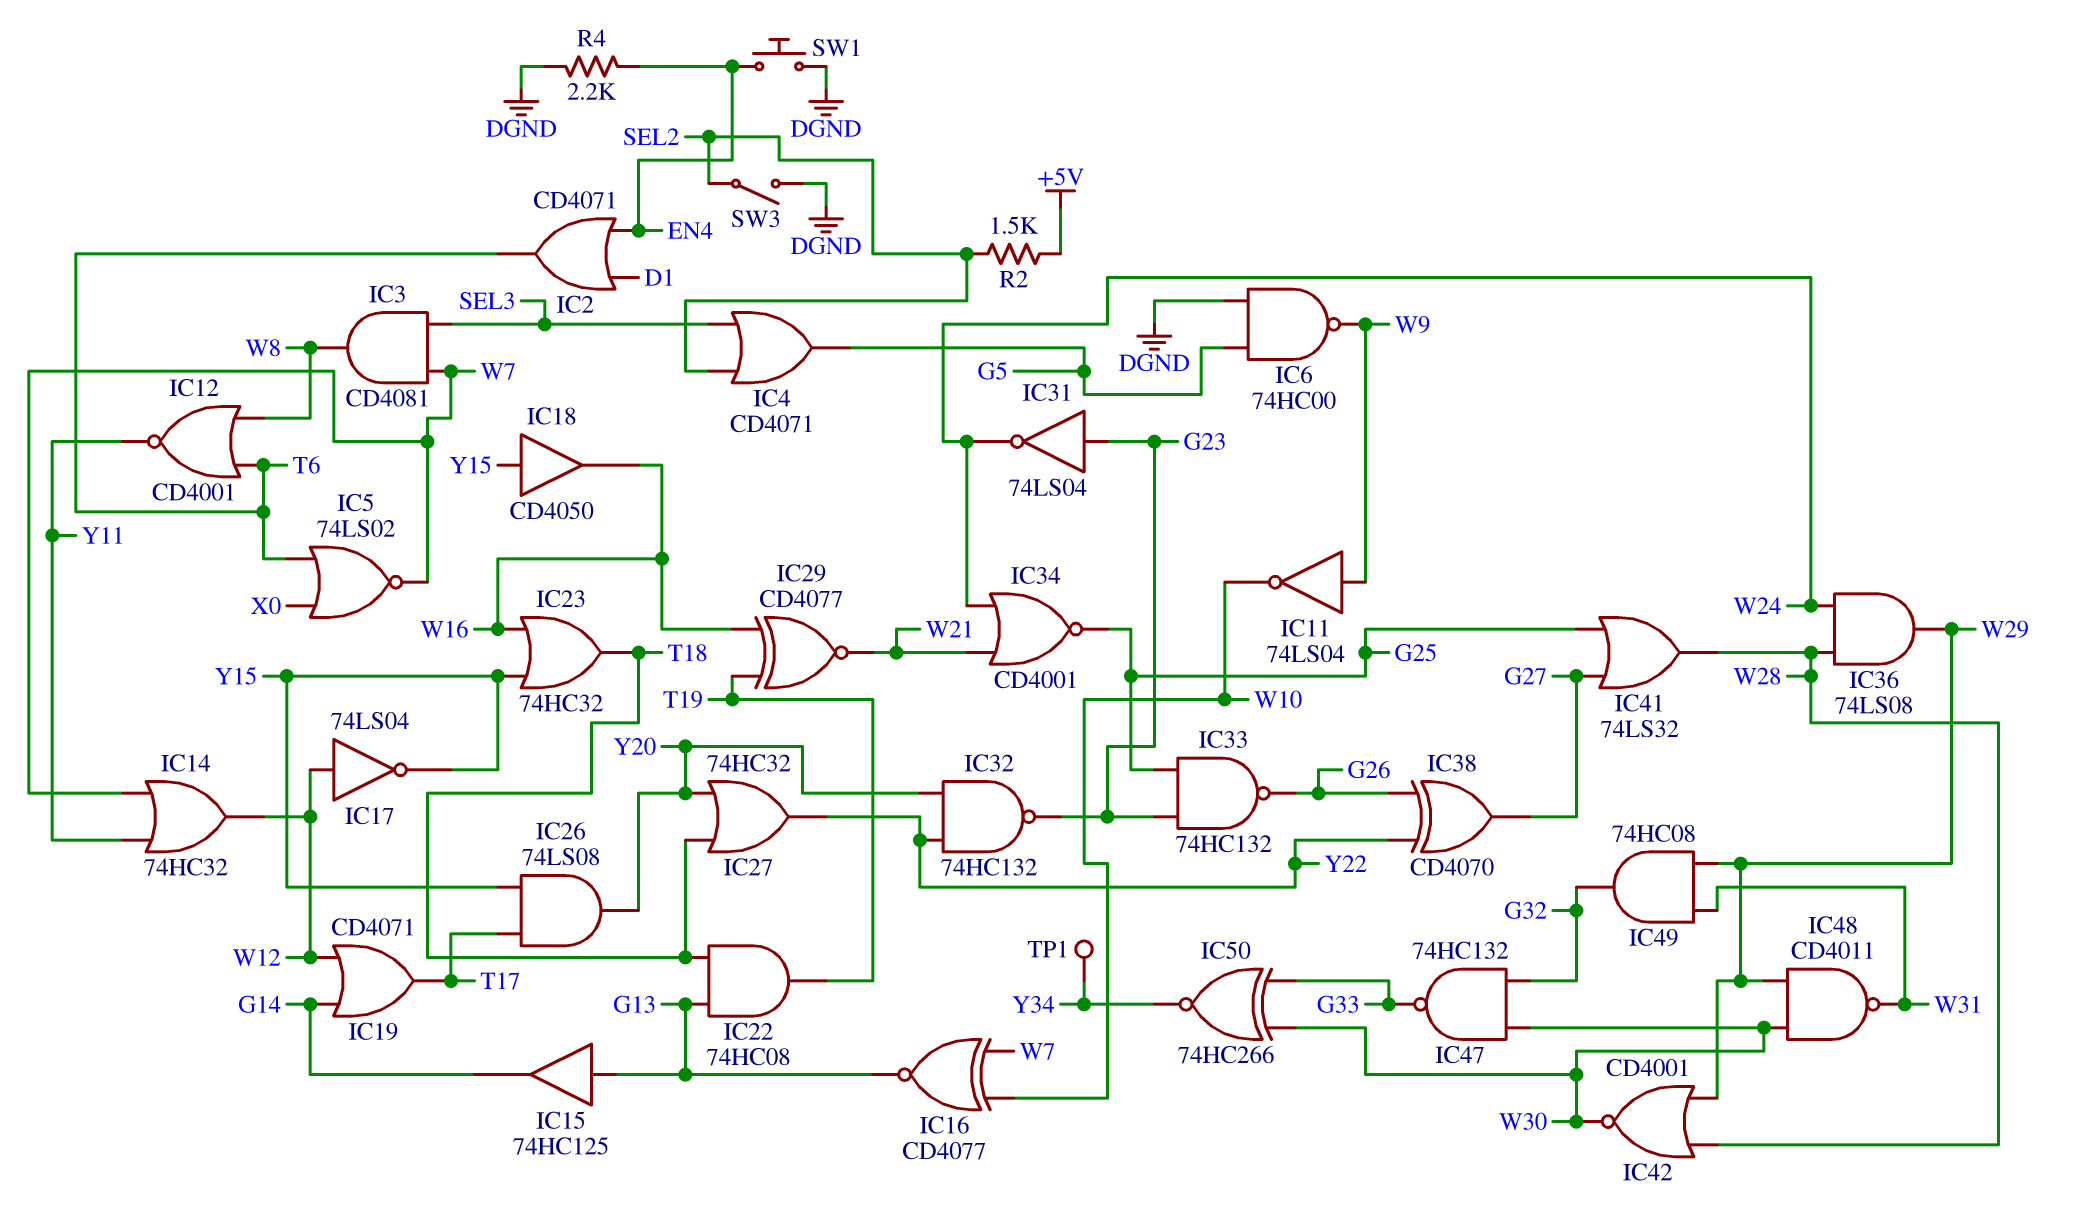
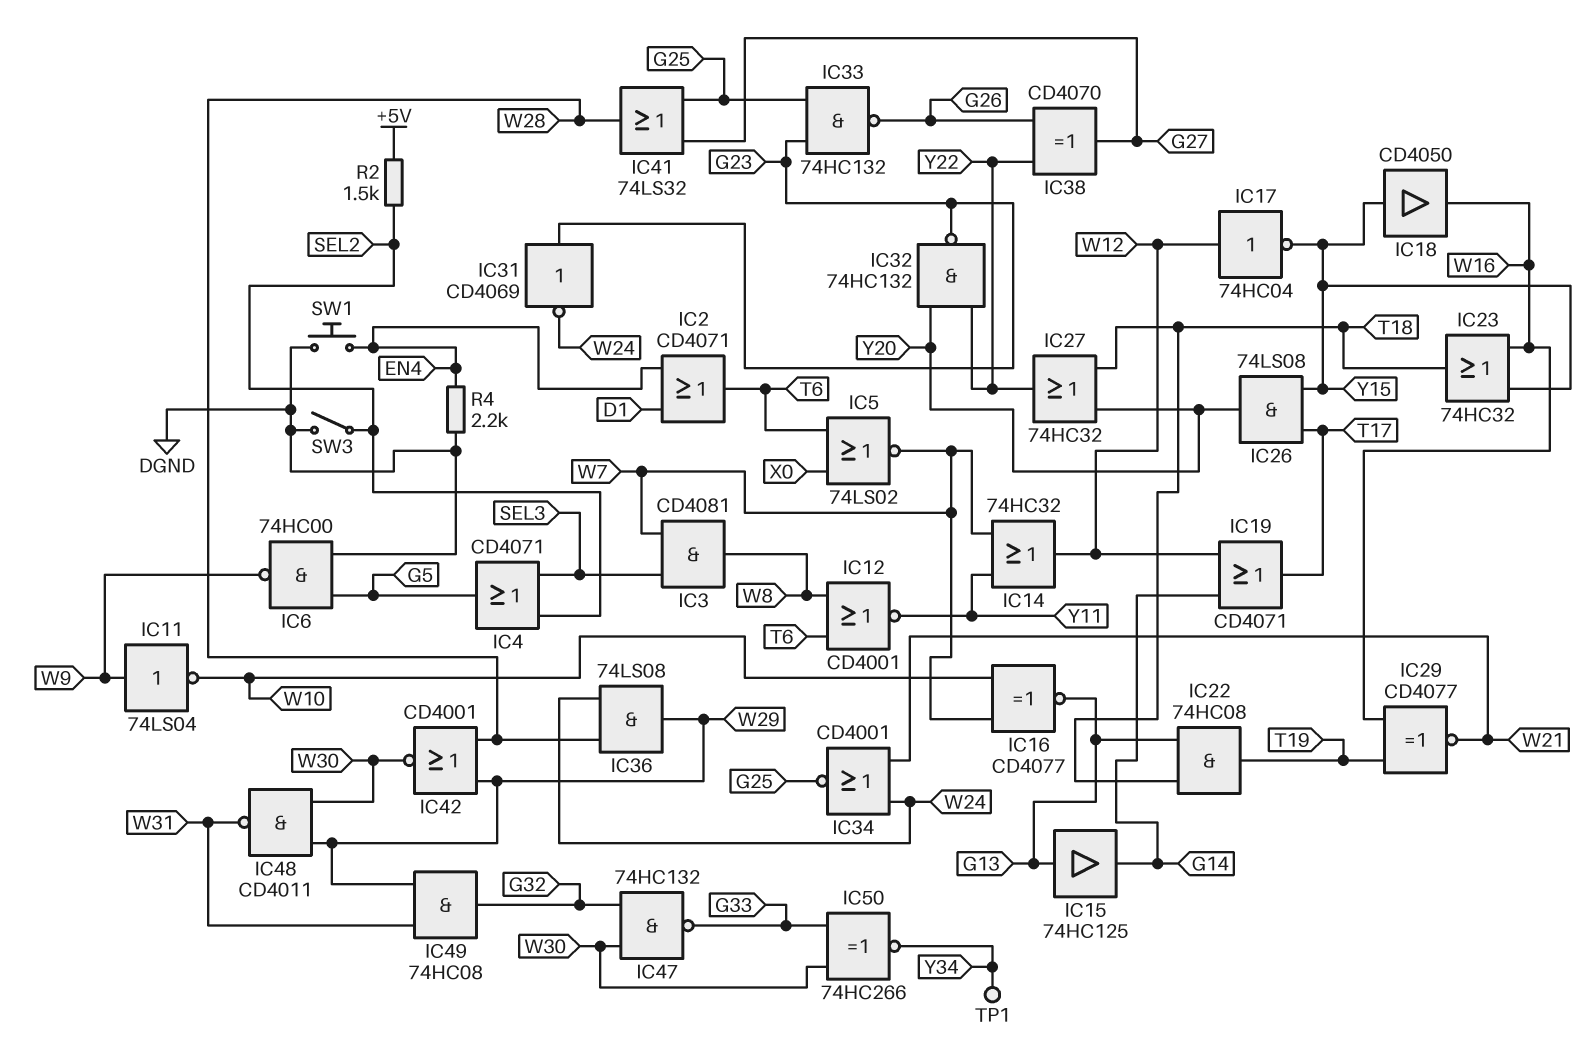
IC17: NOT 74LS04 (in W12, out Y15) -> NOT 74HC04 (in W12, out Y15)
IC31: NOT 74LS04 (in G23, out W24) -> NOT CD4069 (in G23, out W24)

